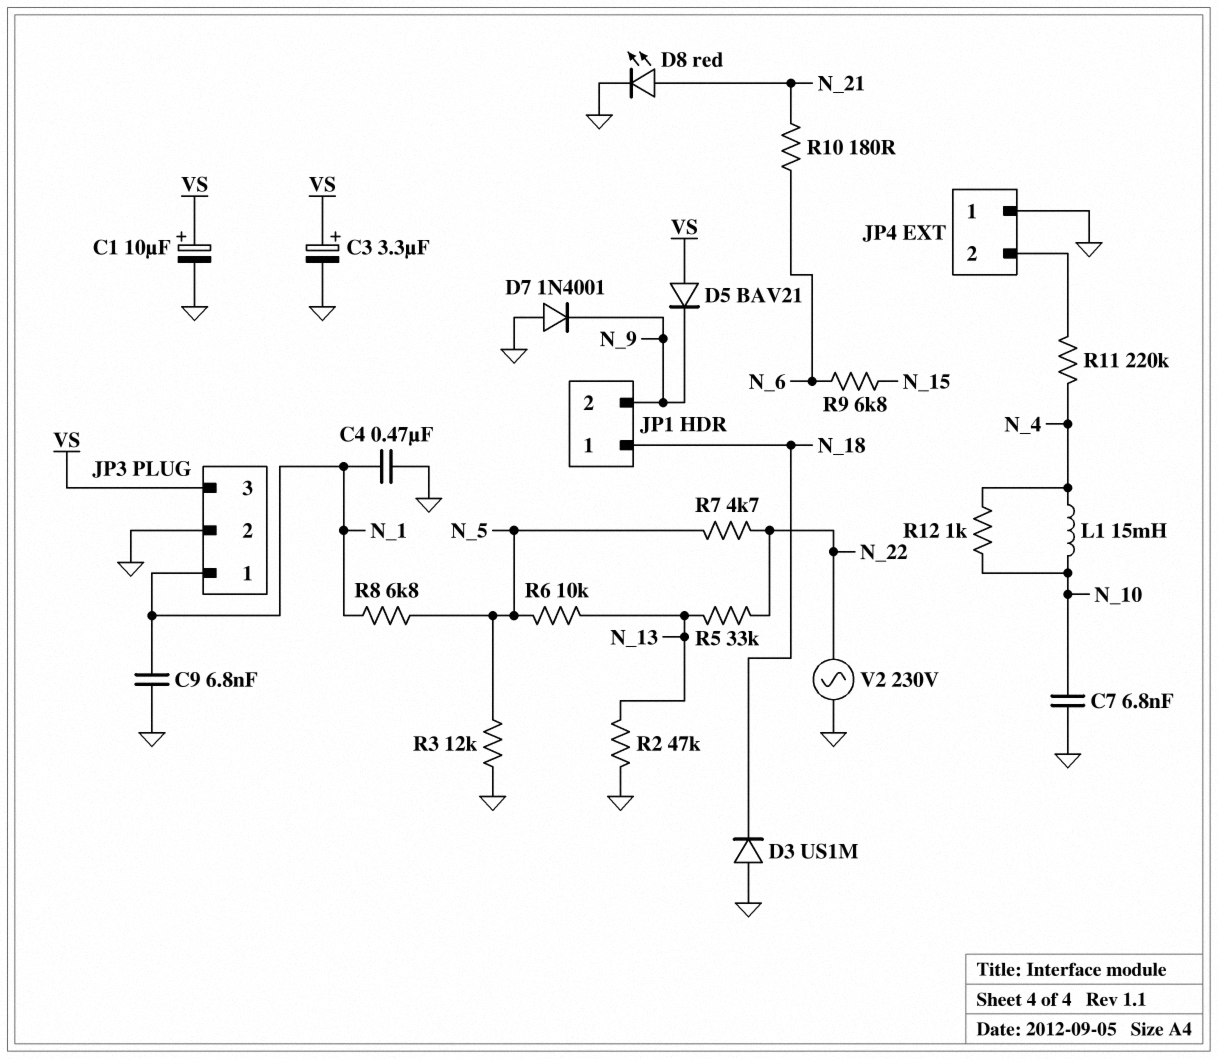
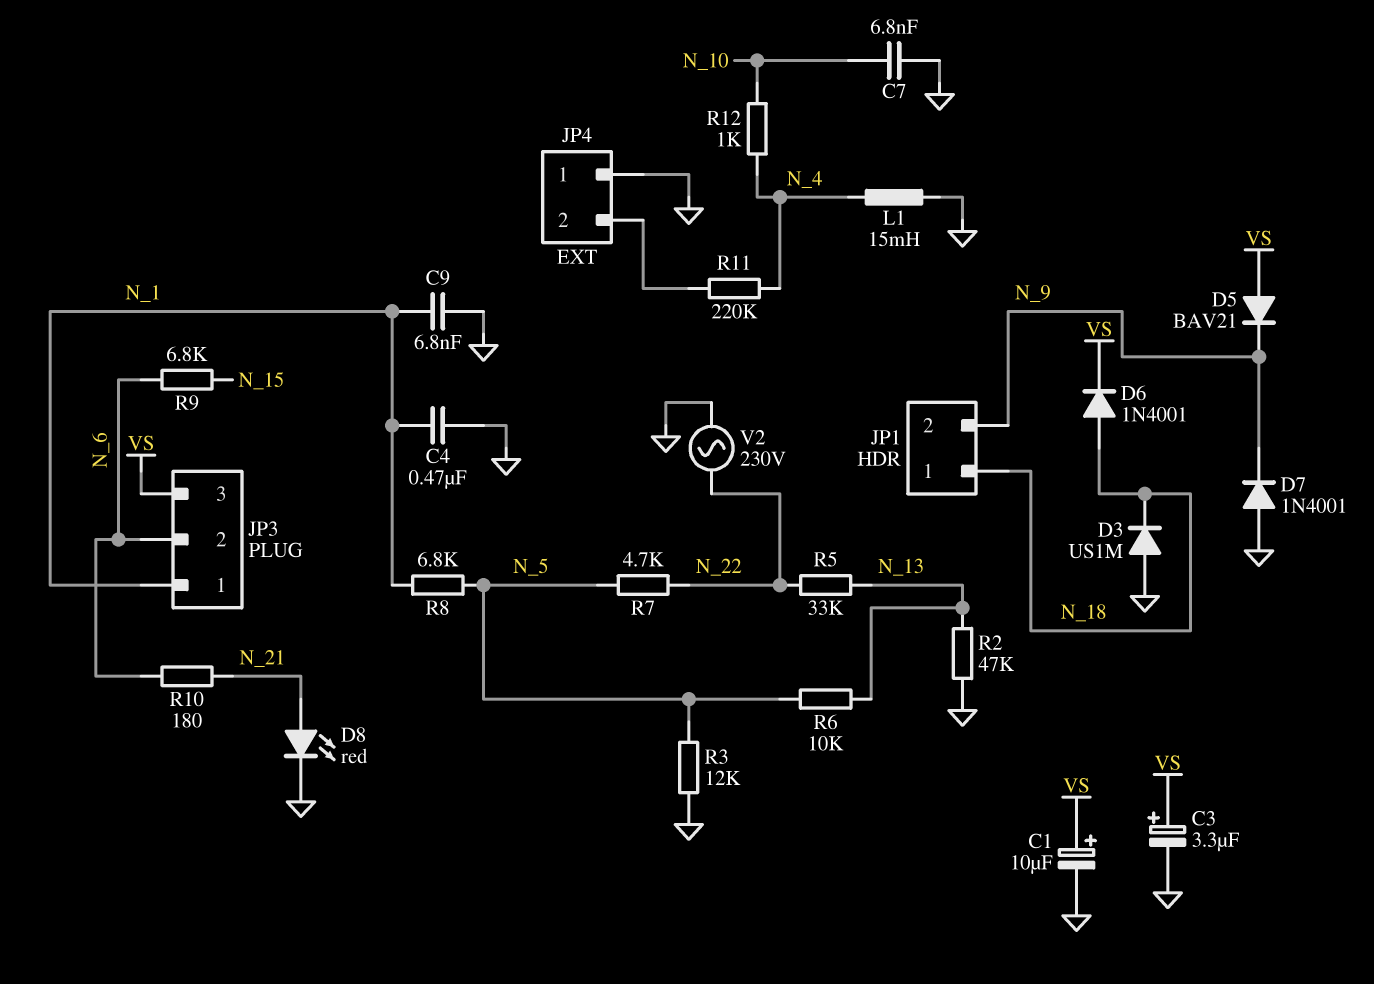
D6: none -> diode 1N4001 (A N_18, K VS)
JP3 pin 2: GND -> N_6
L1: 15mH (N_4, N_10) -> 15mH (GND, N_4)

